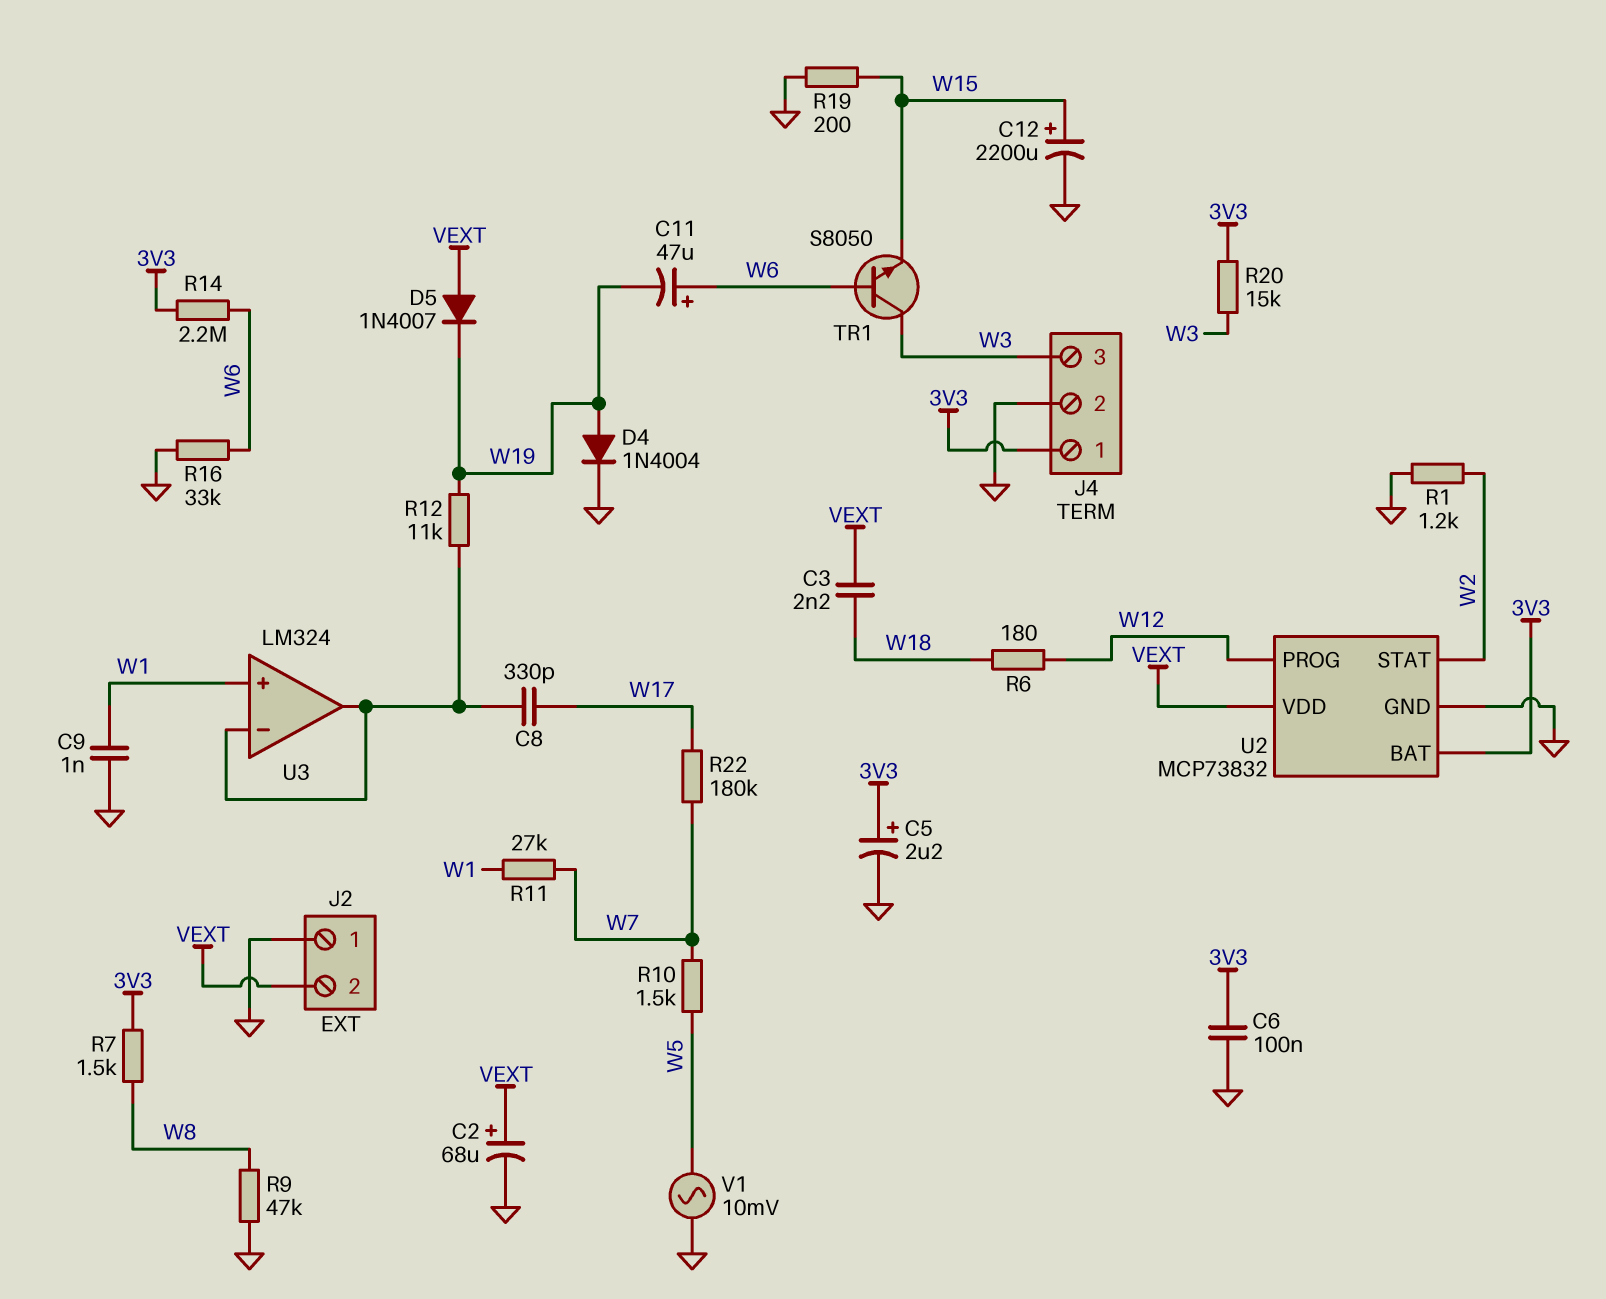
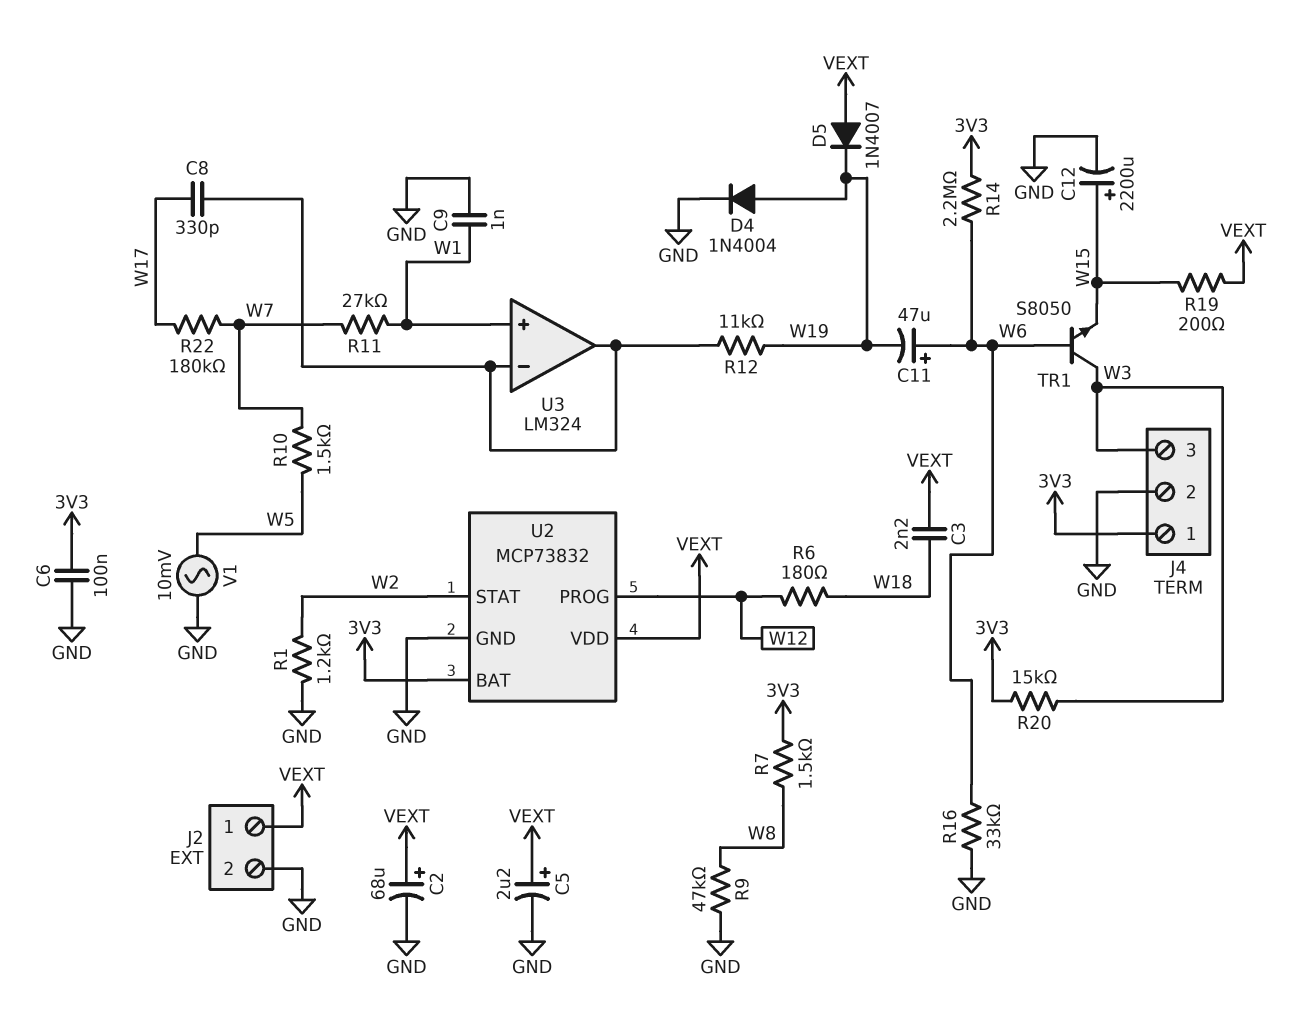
C5: 2.2uF (plus 3V3, minus GND) -> 2.2uF (plus VEXT, minus GND)
J2 pin 1: GND -> VEXT
J2 pin 2: VEXT -> GND
R19: 200 (GND, W15) -> 200 (VEXT, W15)

